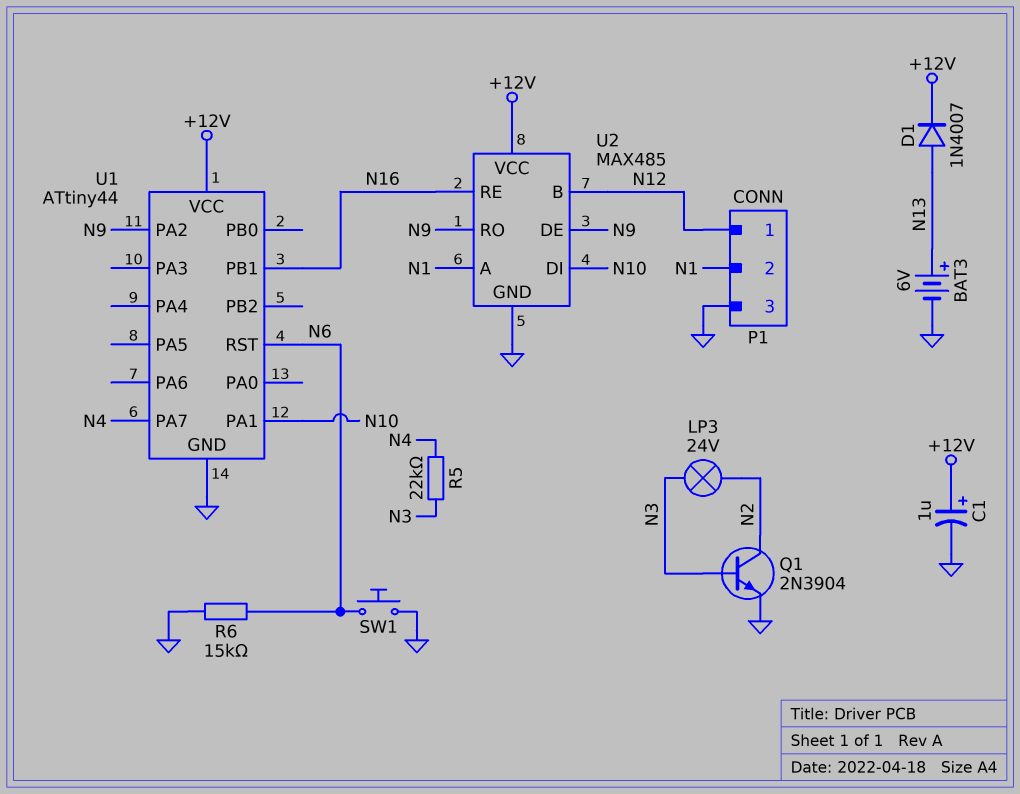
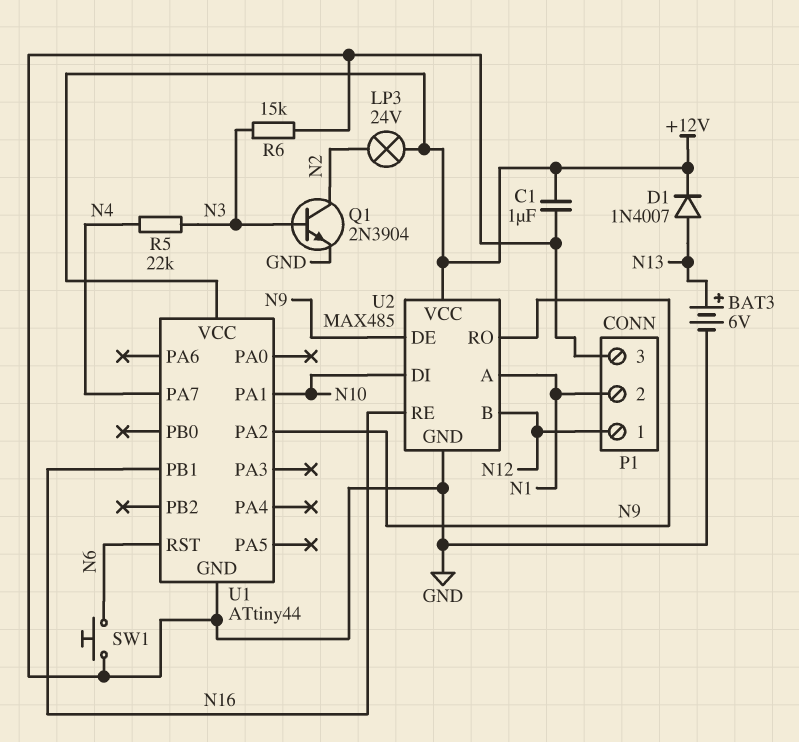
C1: 1uF (plus +12V, minus GND) -> 1uF (+12V, GND)
LP3: lamp 24V (N2, N3) -> lamp 24V (+12V, N2)
R6: 15k (GND, N6) -> 15k (GND, N3)

